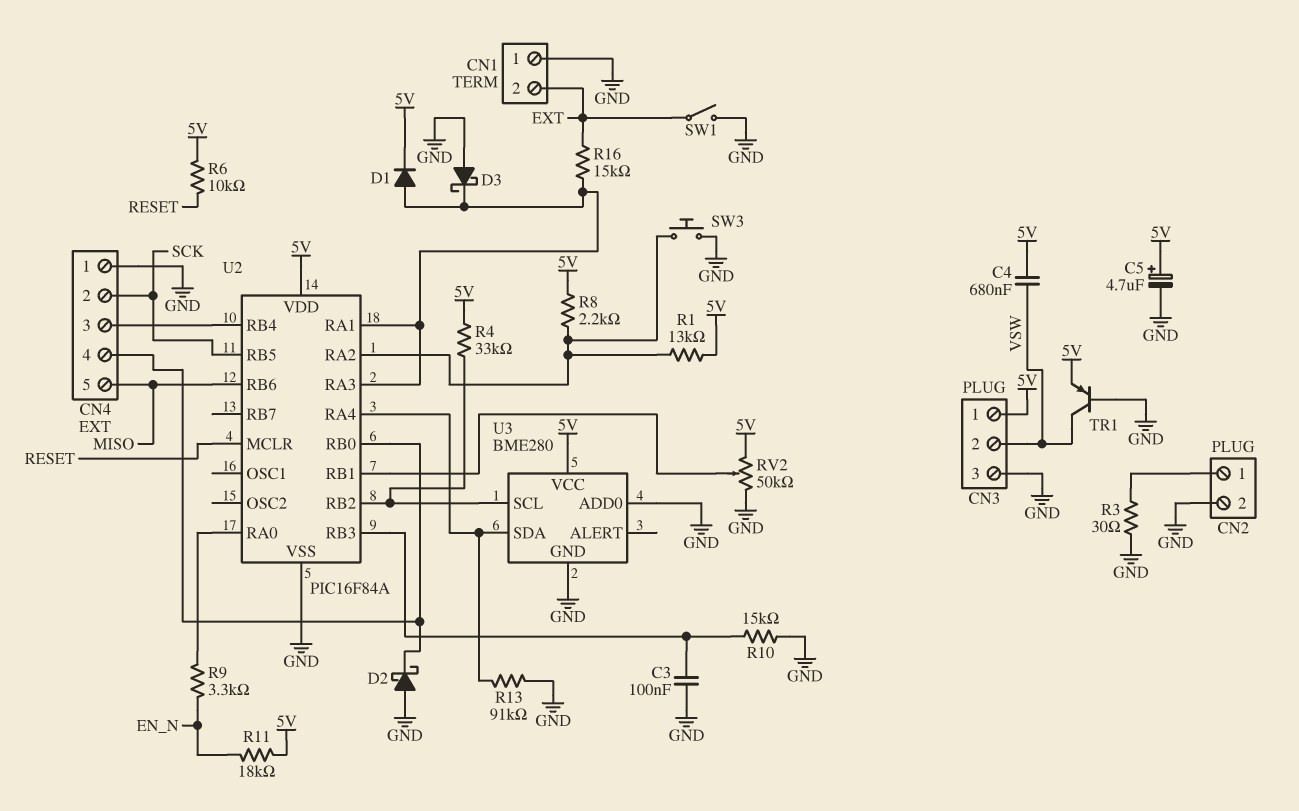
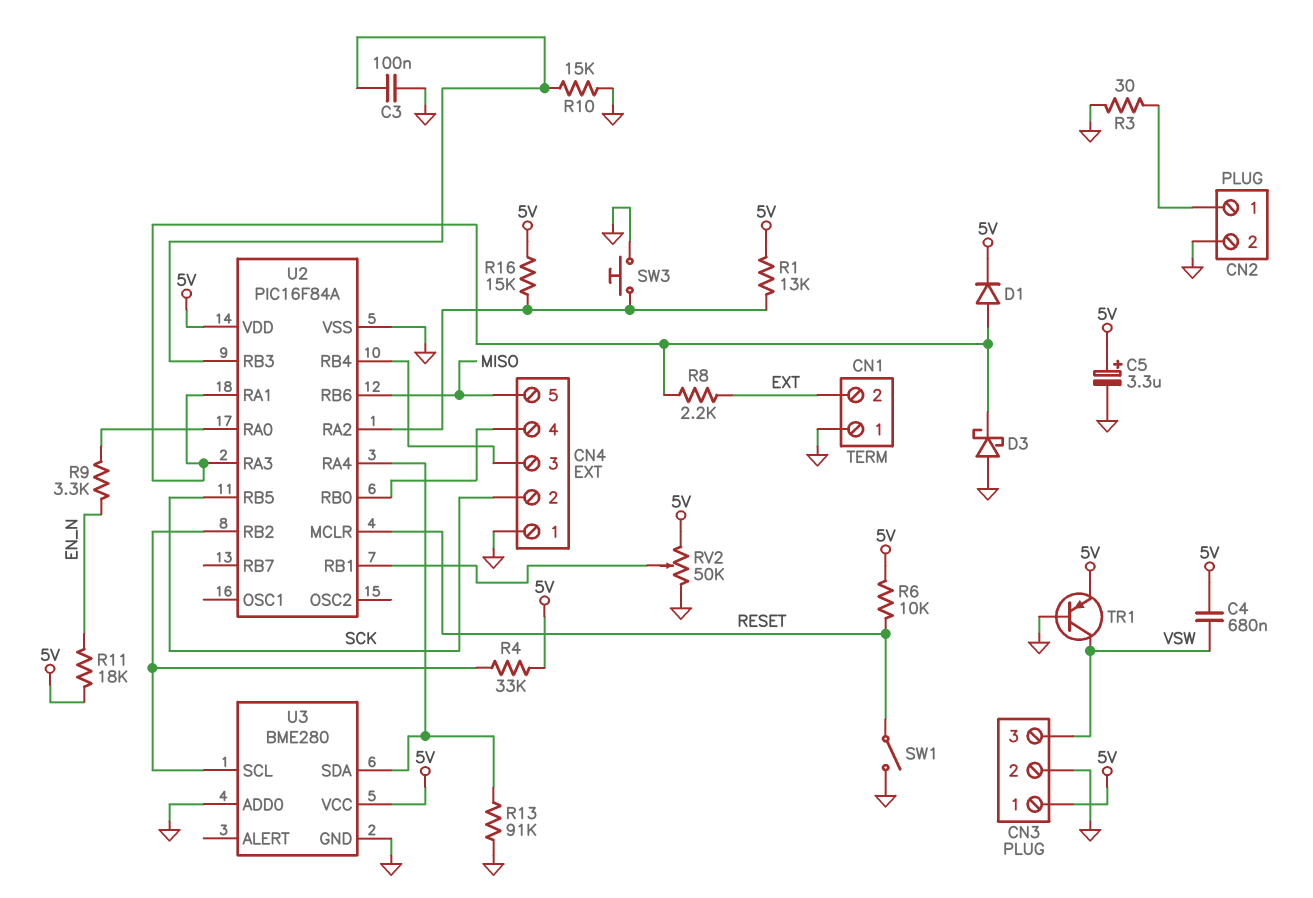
C5: 4.7uF (plus 5V, minus GND) -> 3.3uF (plus 5V, minus GND)
CN3 pin 2: VSW -> GND
CN3 pin 3: GND -> VSW
D2: schottky (A GND, K CN4/4) -> none
R8: 2.2k (5V, U2/RA2) -> 2.2k (EXT, U2/RA1)
R16: 15k (EXT, U2/RA1) -> 15k (5V, U2/RA2)
SW1: switch (EXT, GND) -> switch (GND, RESET)

